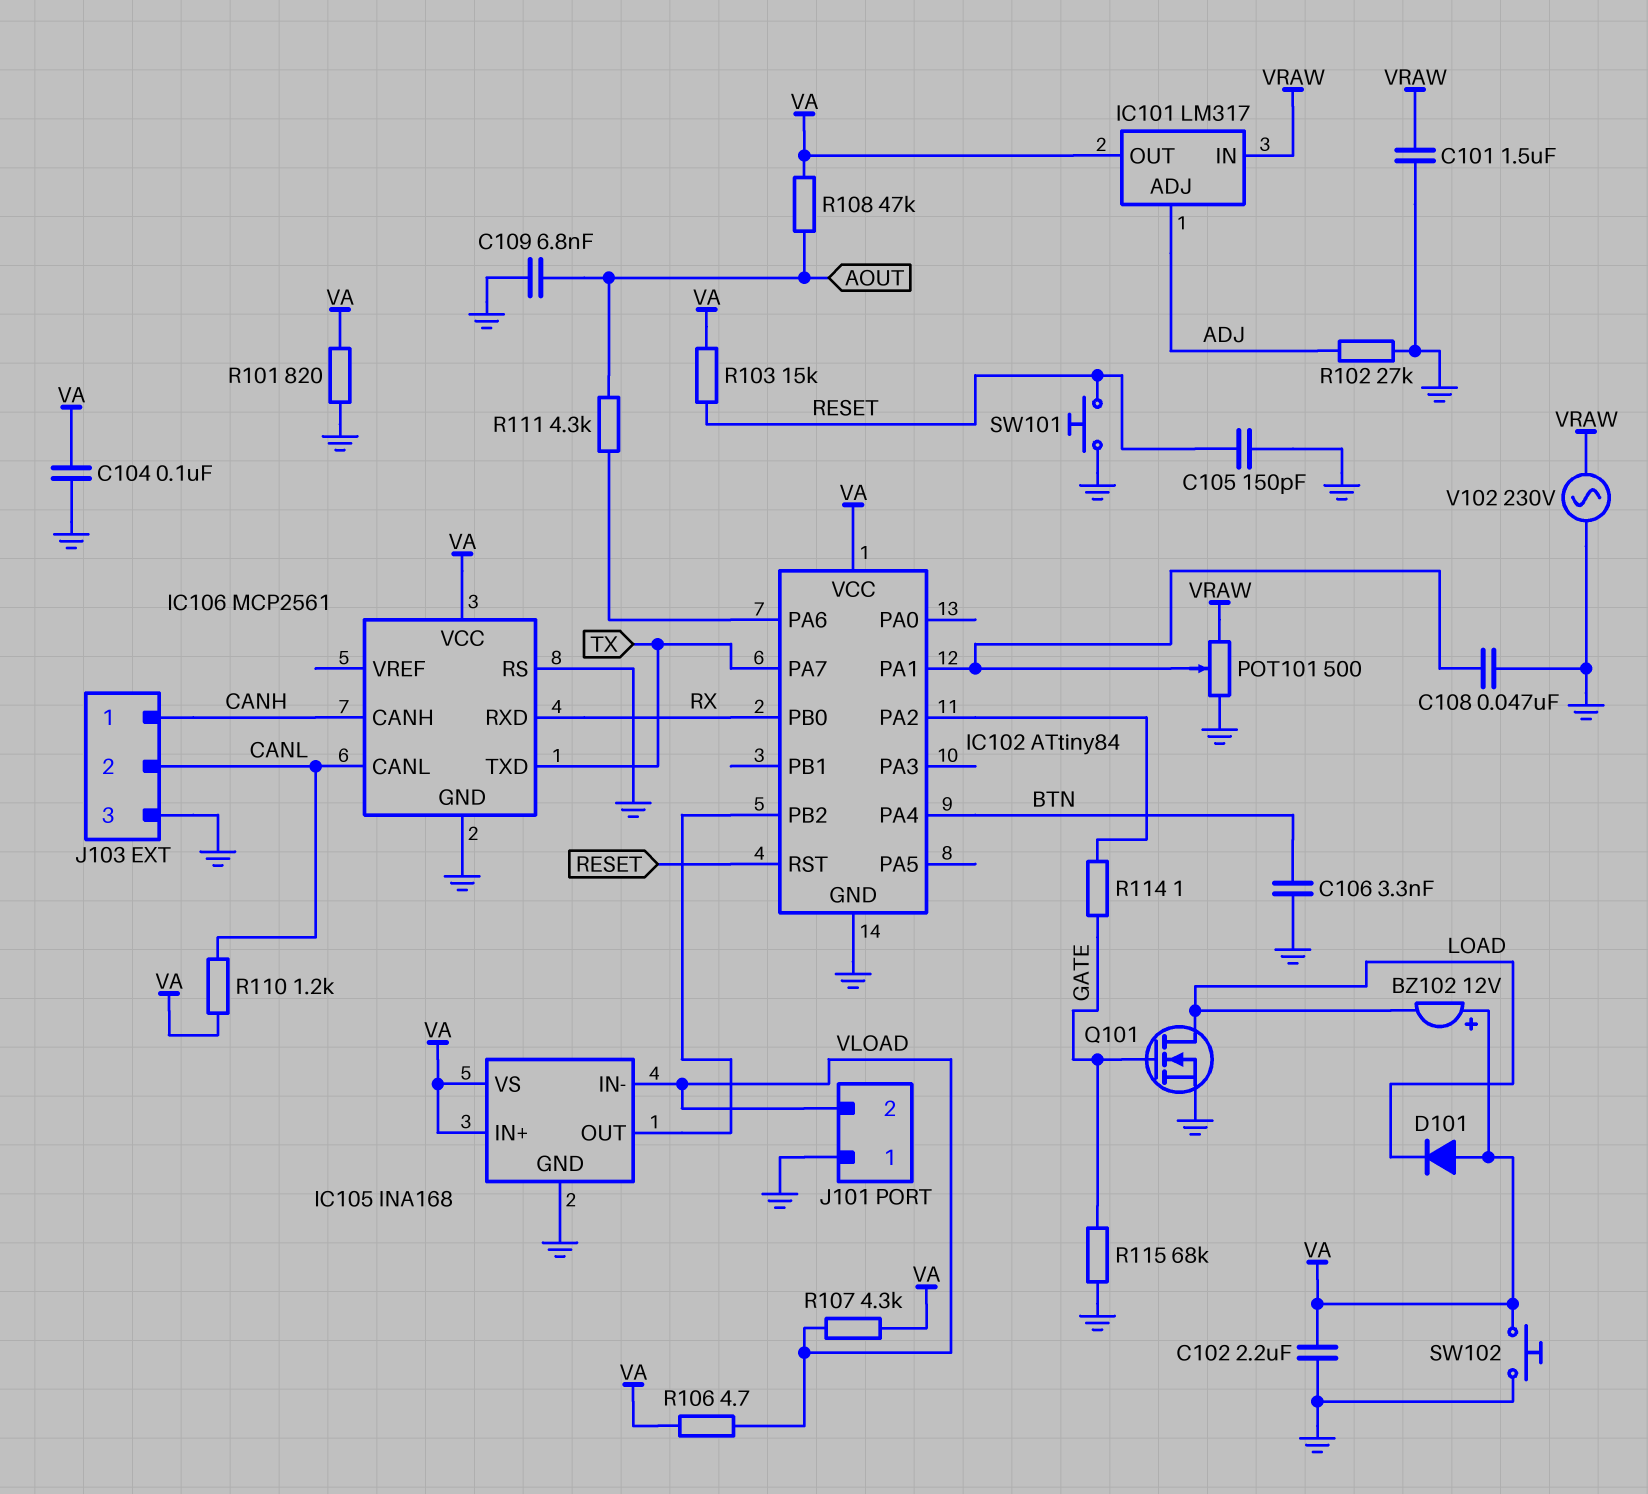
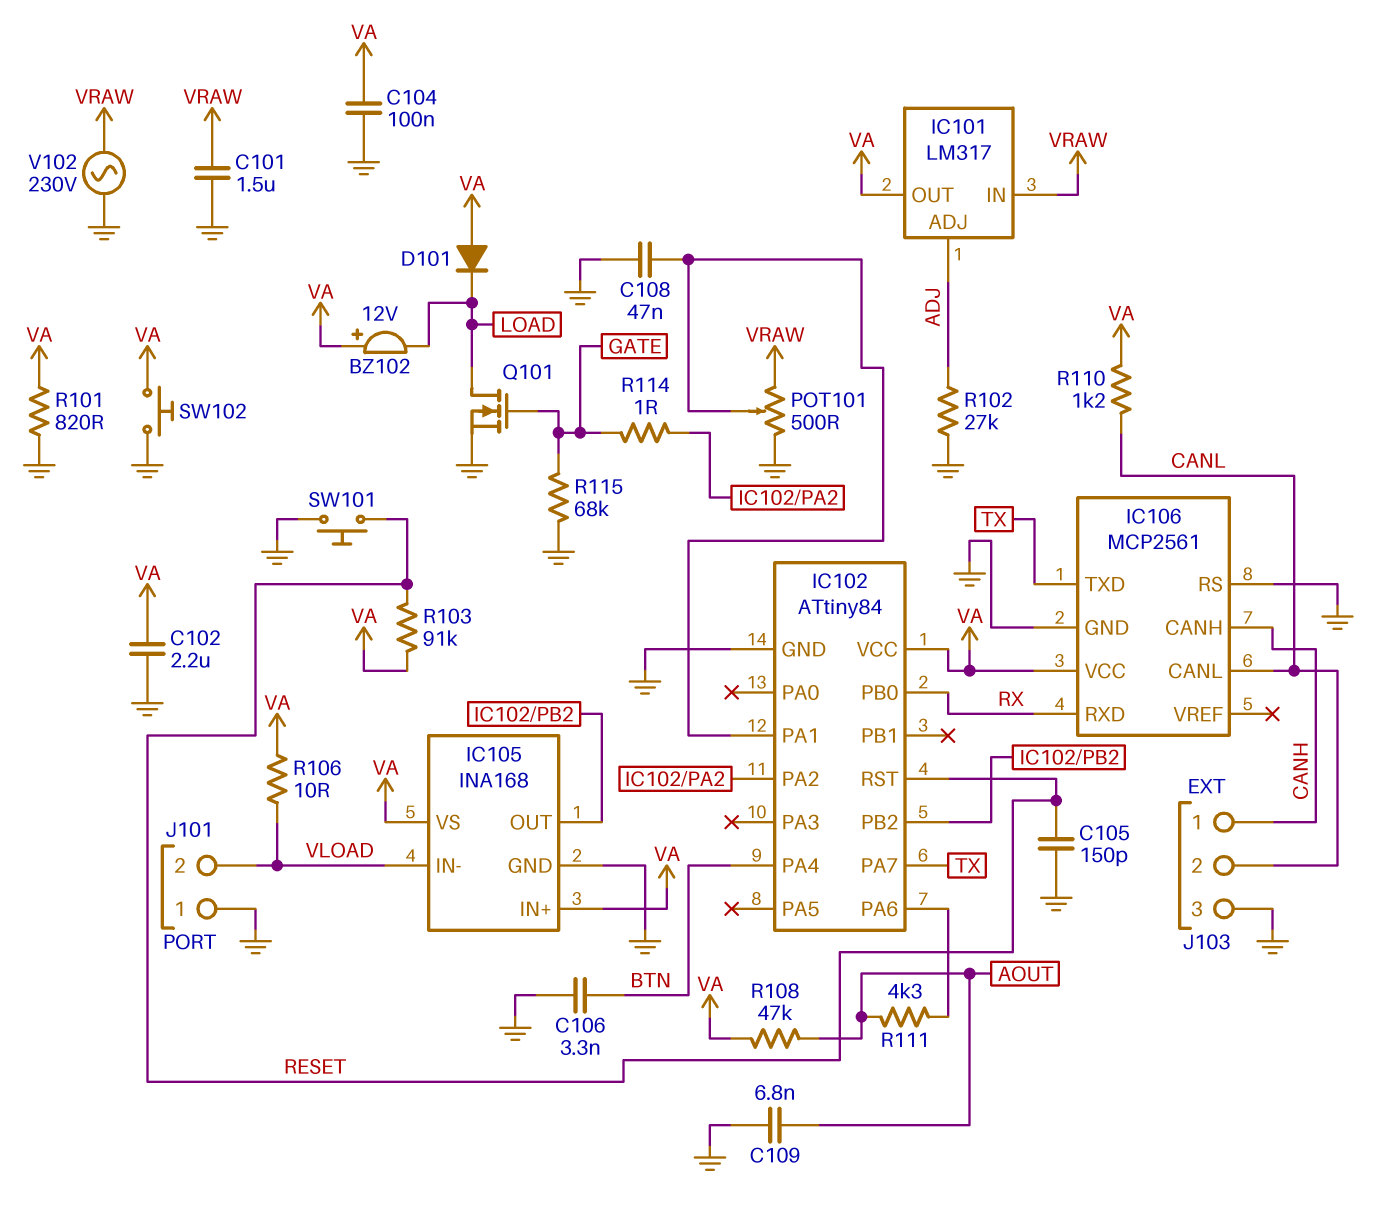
R103: 15k (RESET, VA) -> 91k (RESET, VA)
R106: 4.7 (VA, VLOAD) -> 10 (VA, VLOAD)
R107: 4.3k (VA, VLOAD) -> none

